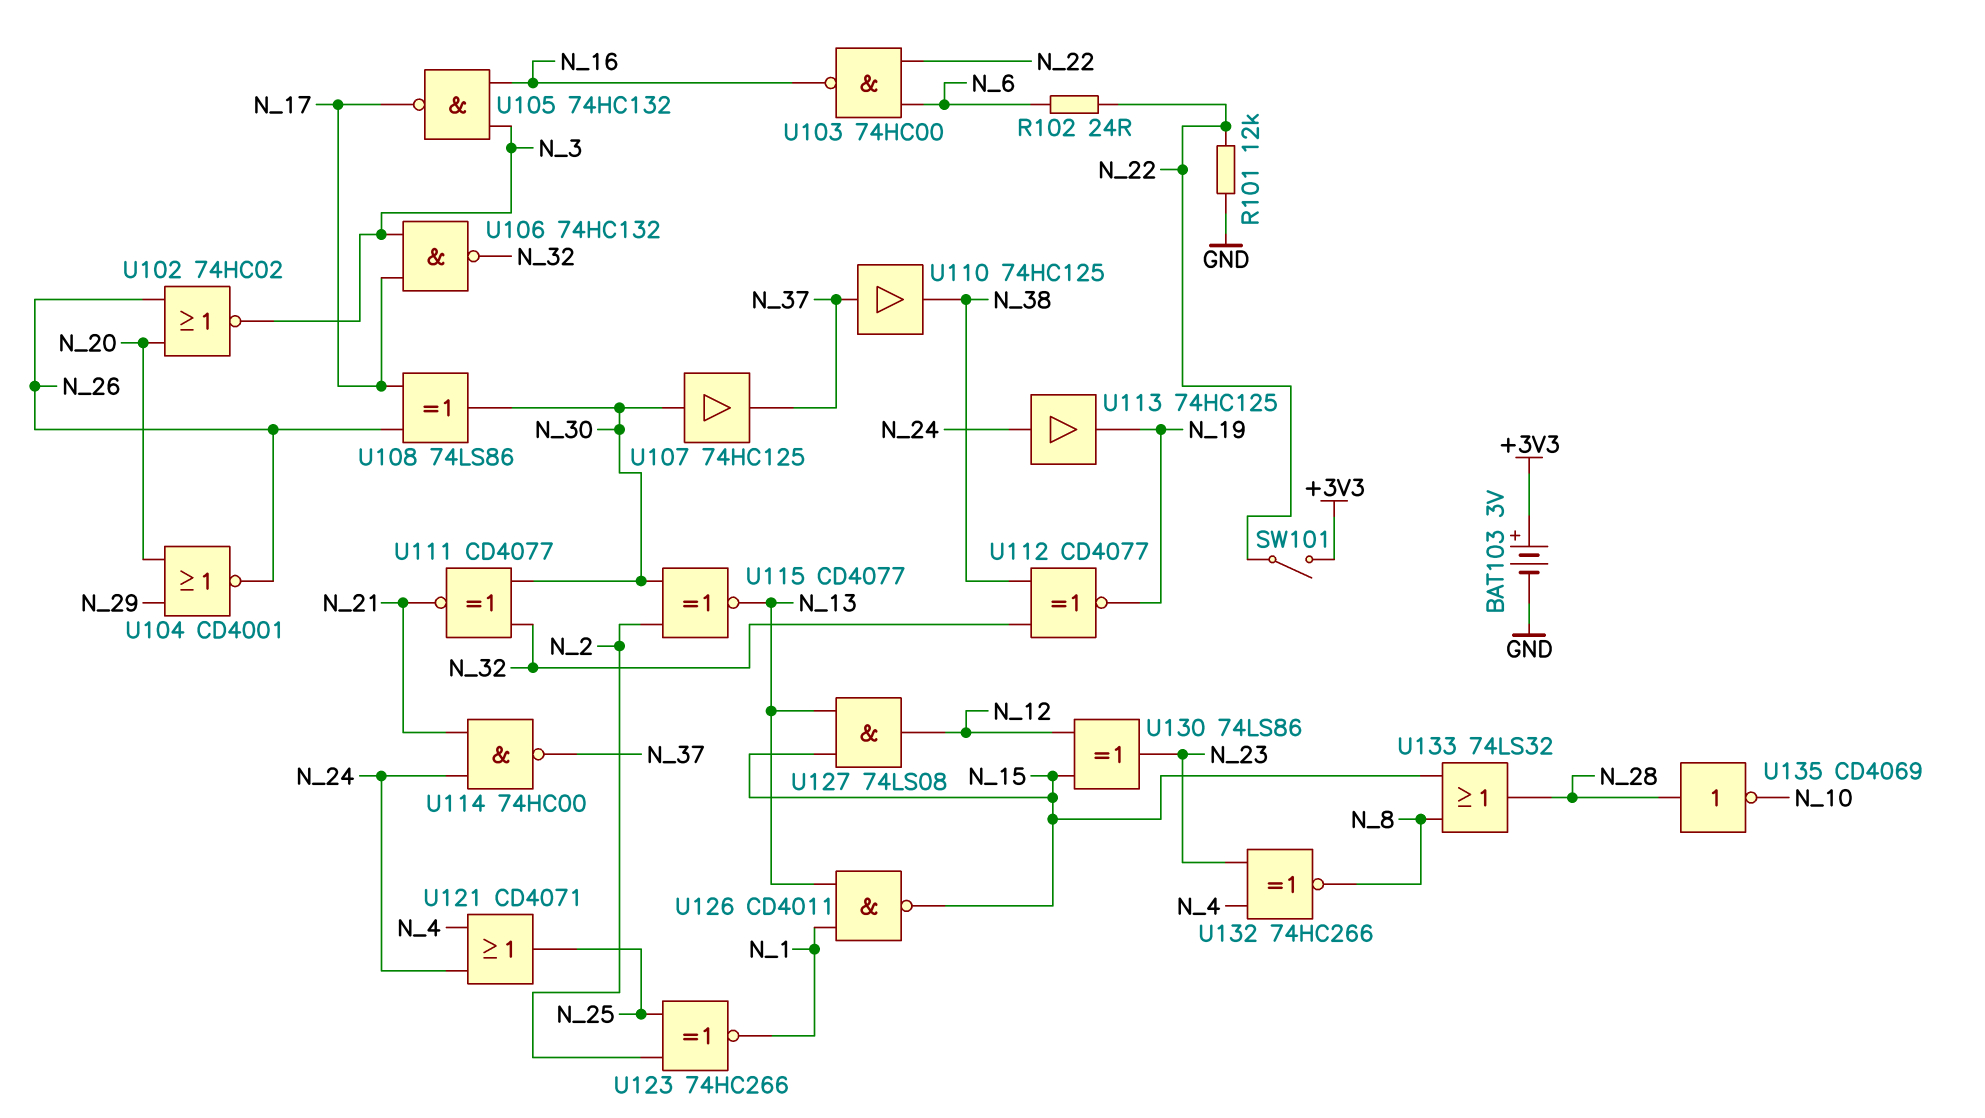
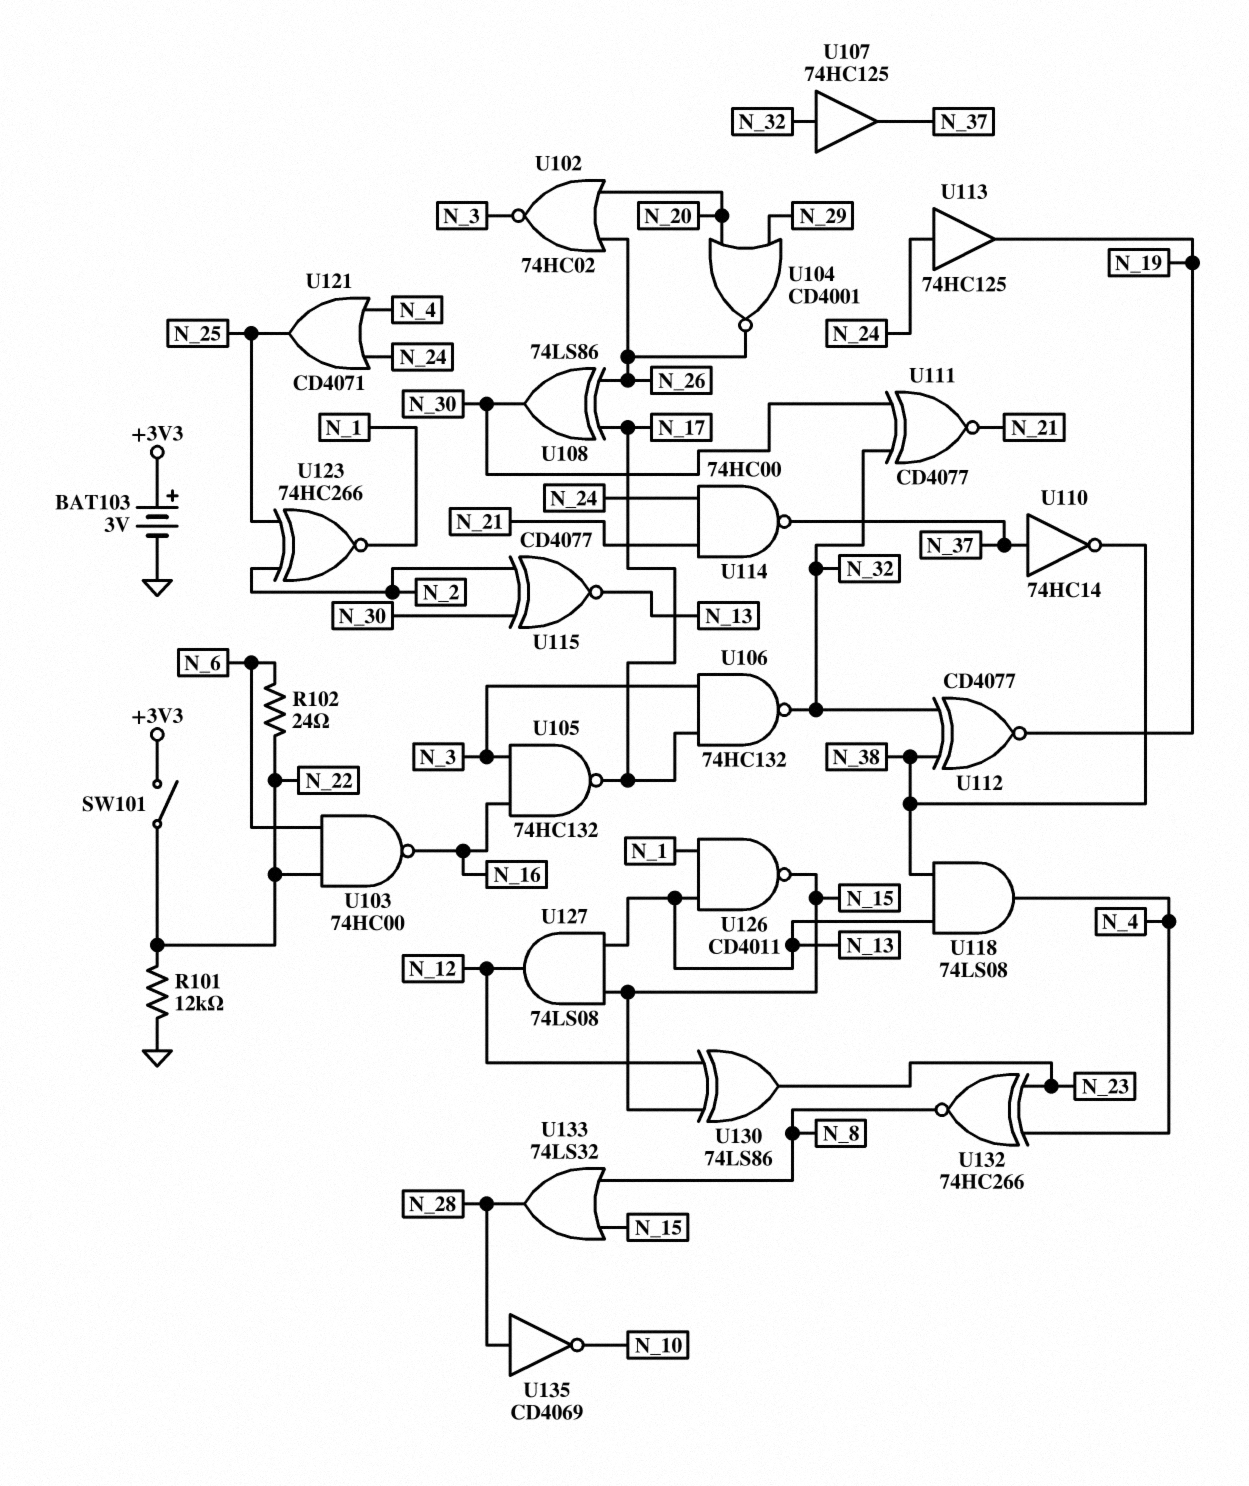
U107: buffer 74HC125 (in N_30, out N_37) -> buffer 74HC125 (in N_32, out N_37)
U110: buffer 74HC125 (in N_37, out N_38) -> NOT 74HC14 (in N_37, out N_38)
U118: none -> AND 74LS08 (in N_13, in N_38, out N_4)

